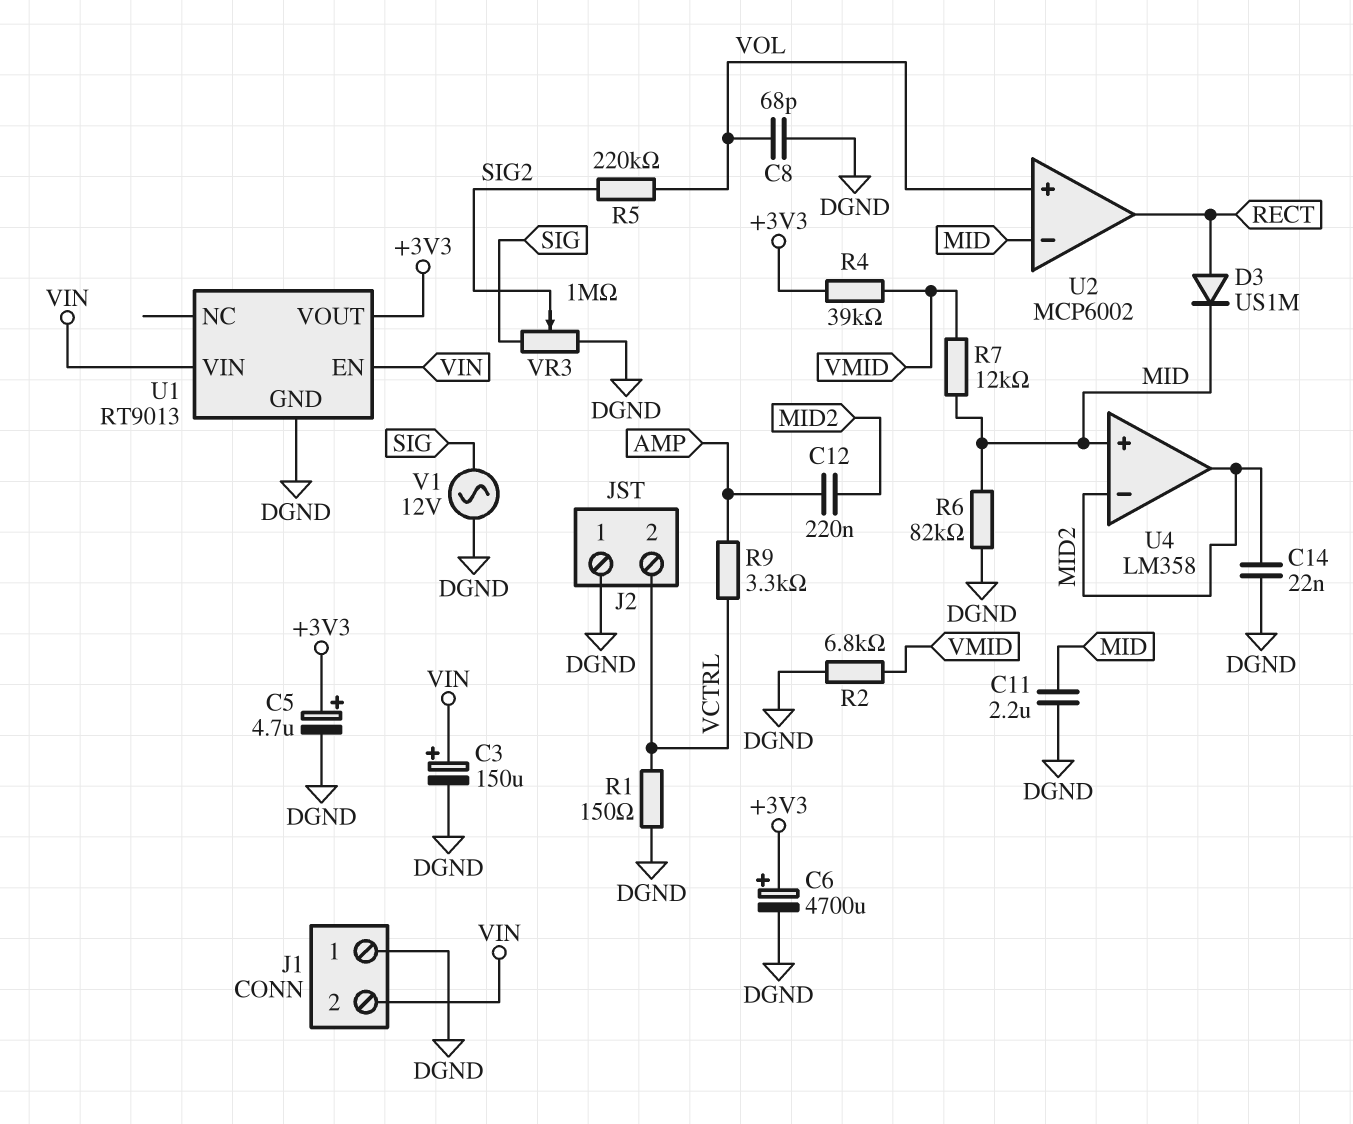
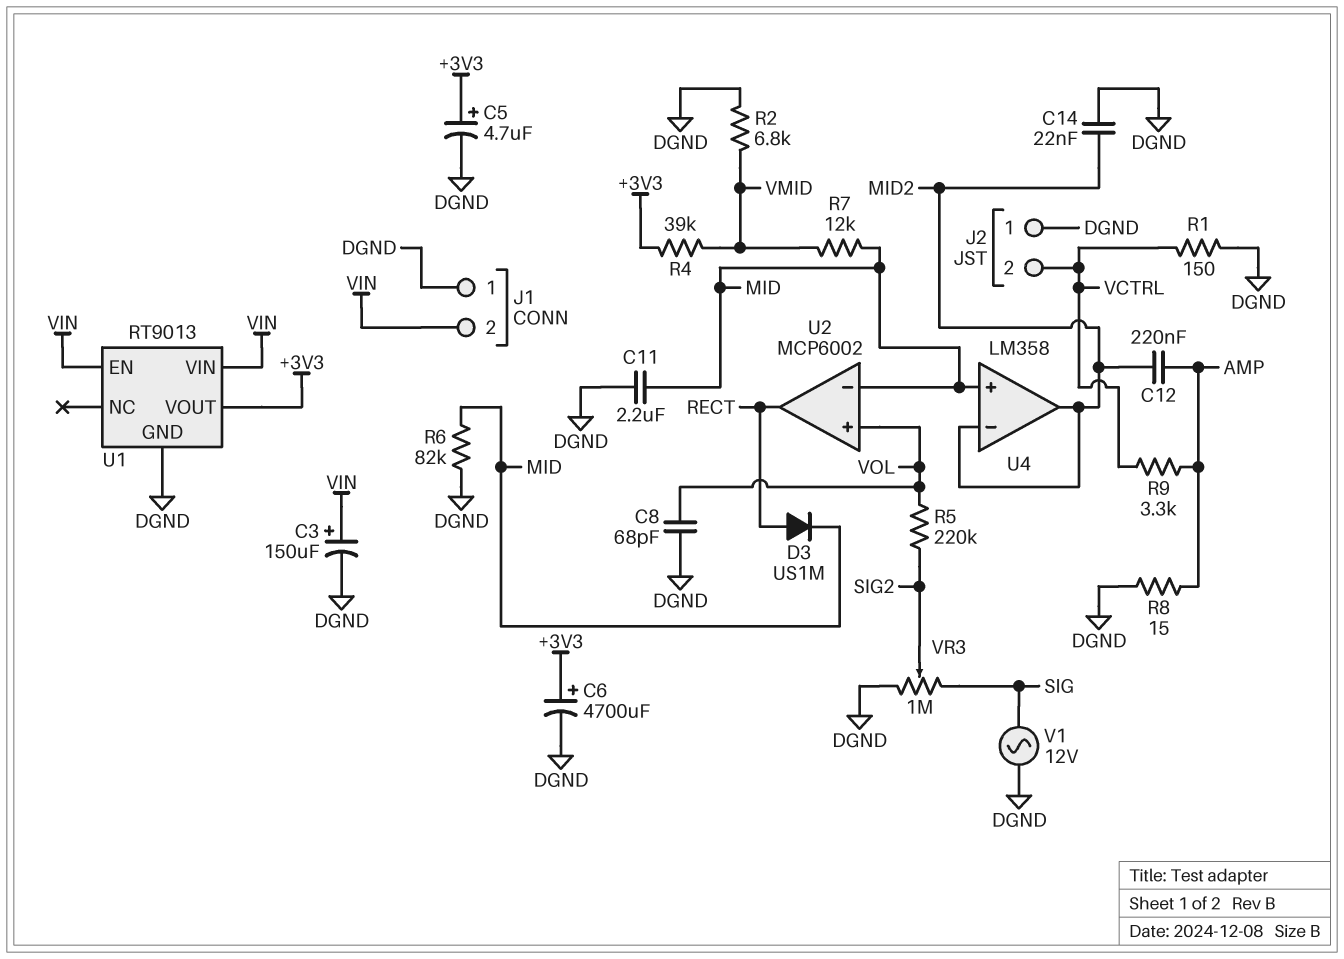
R8: none -> 15 (AMP, DGND)

